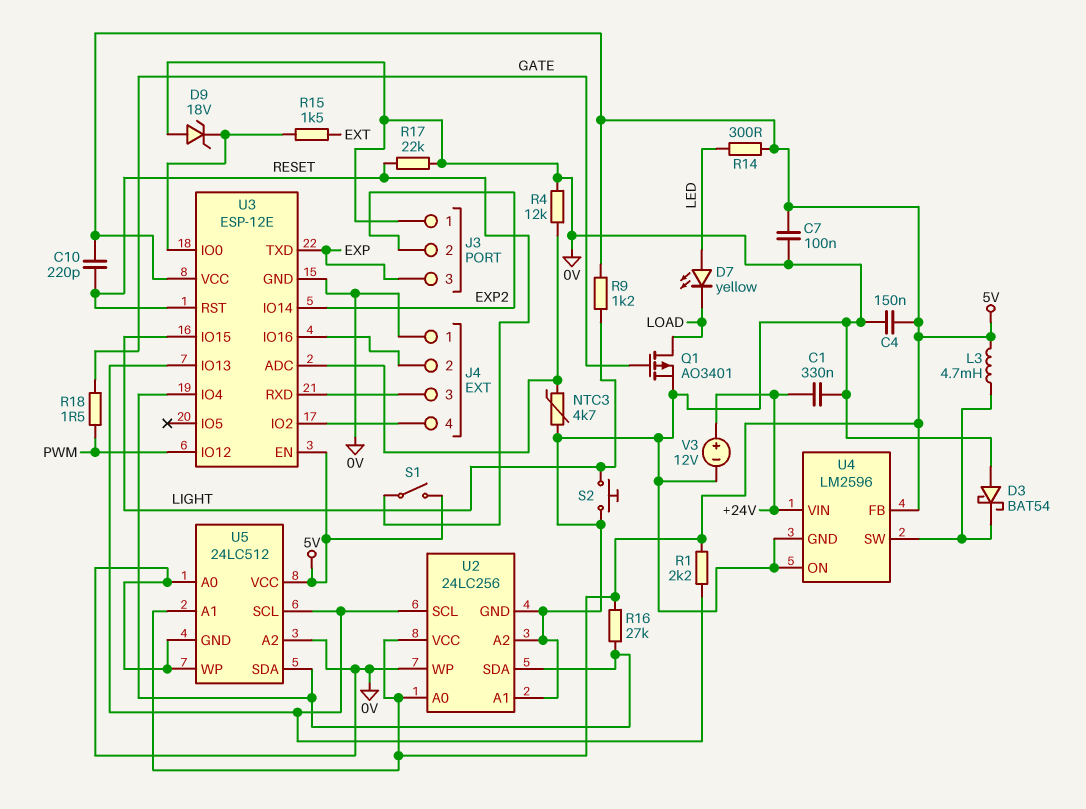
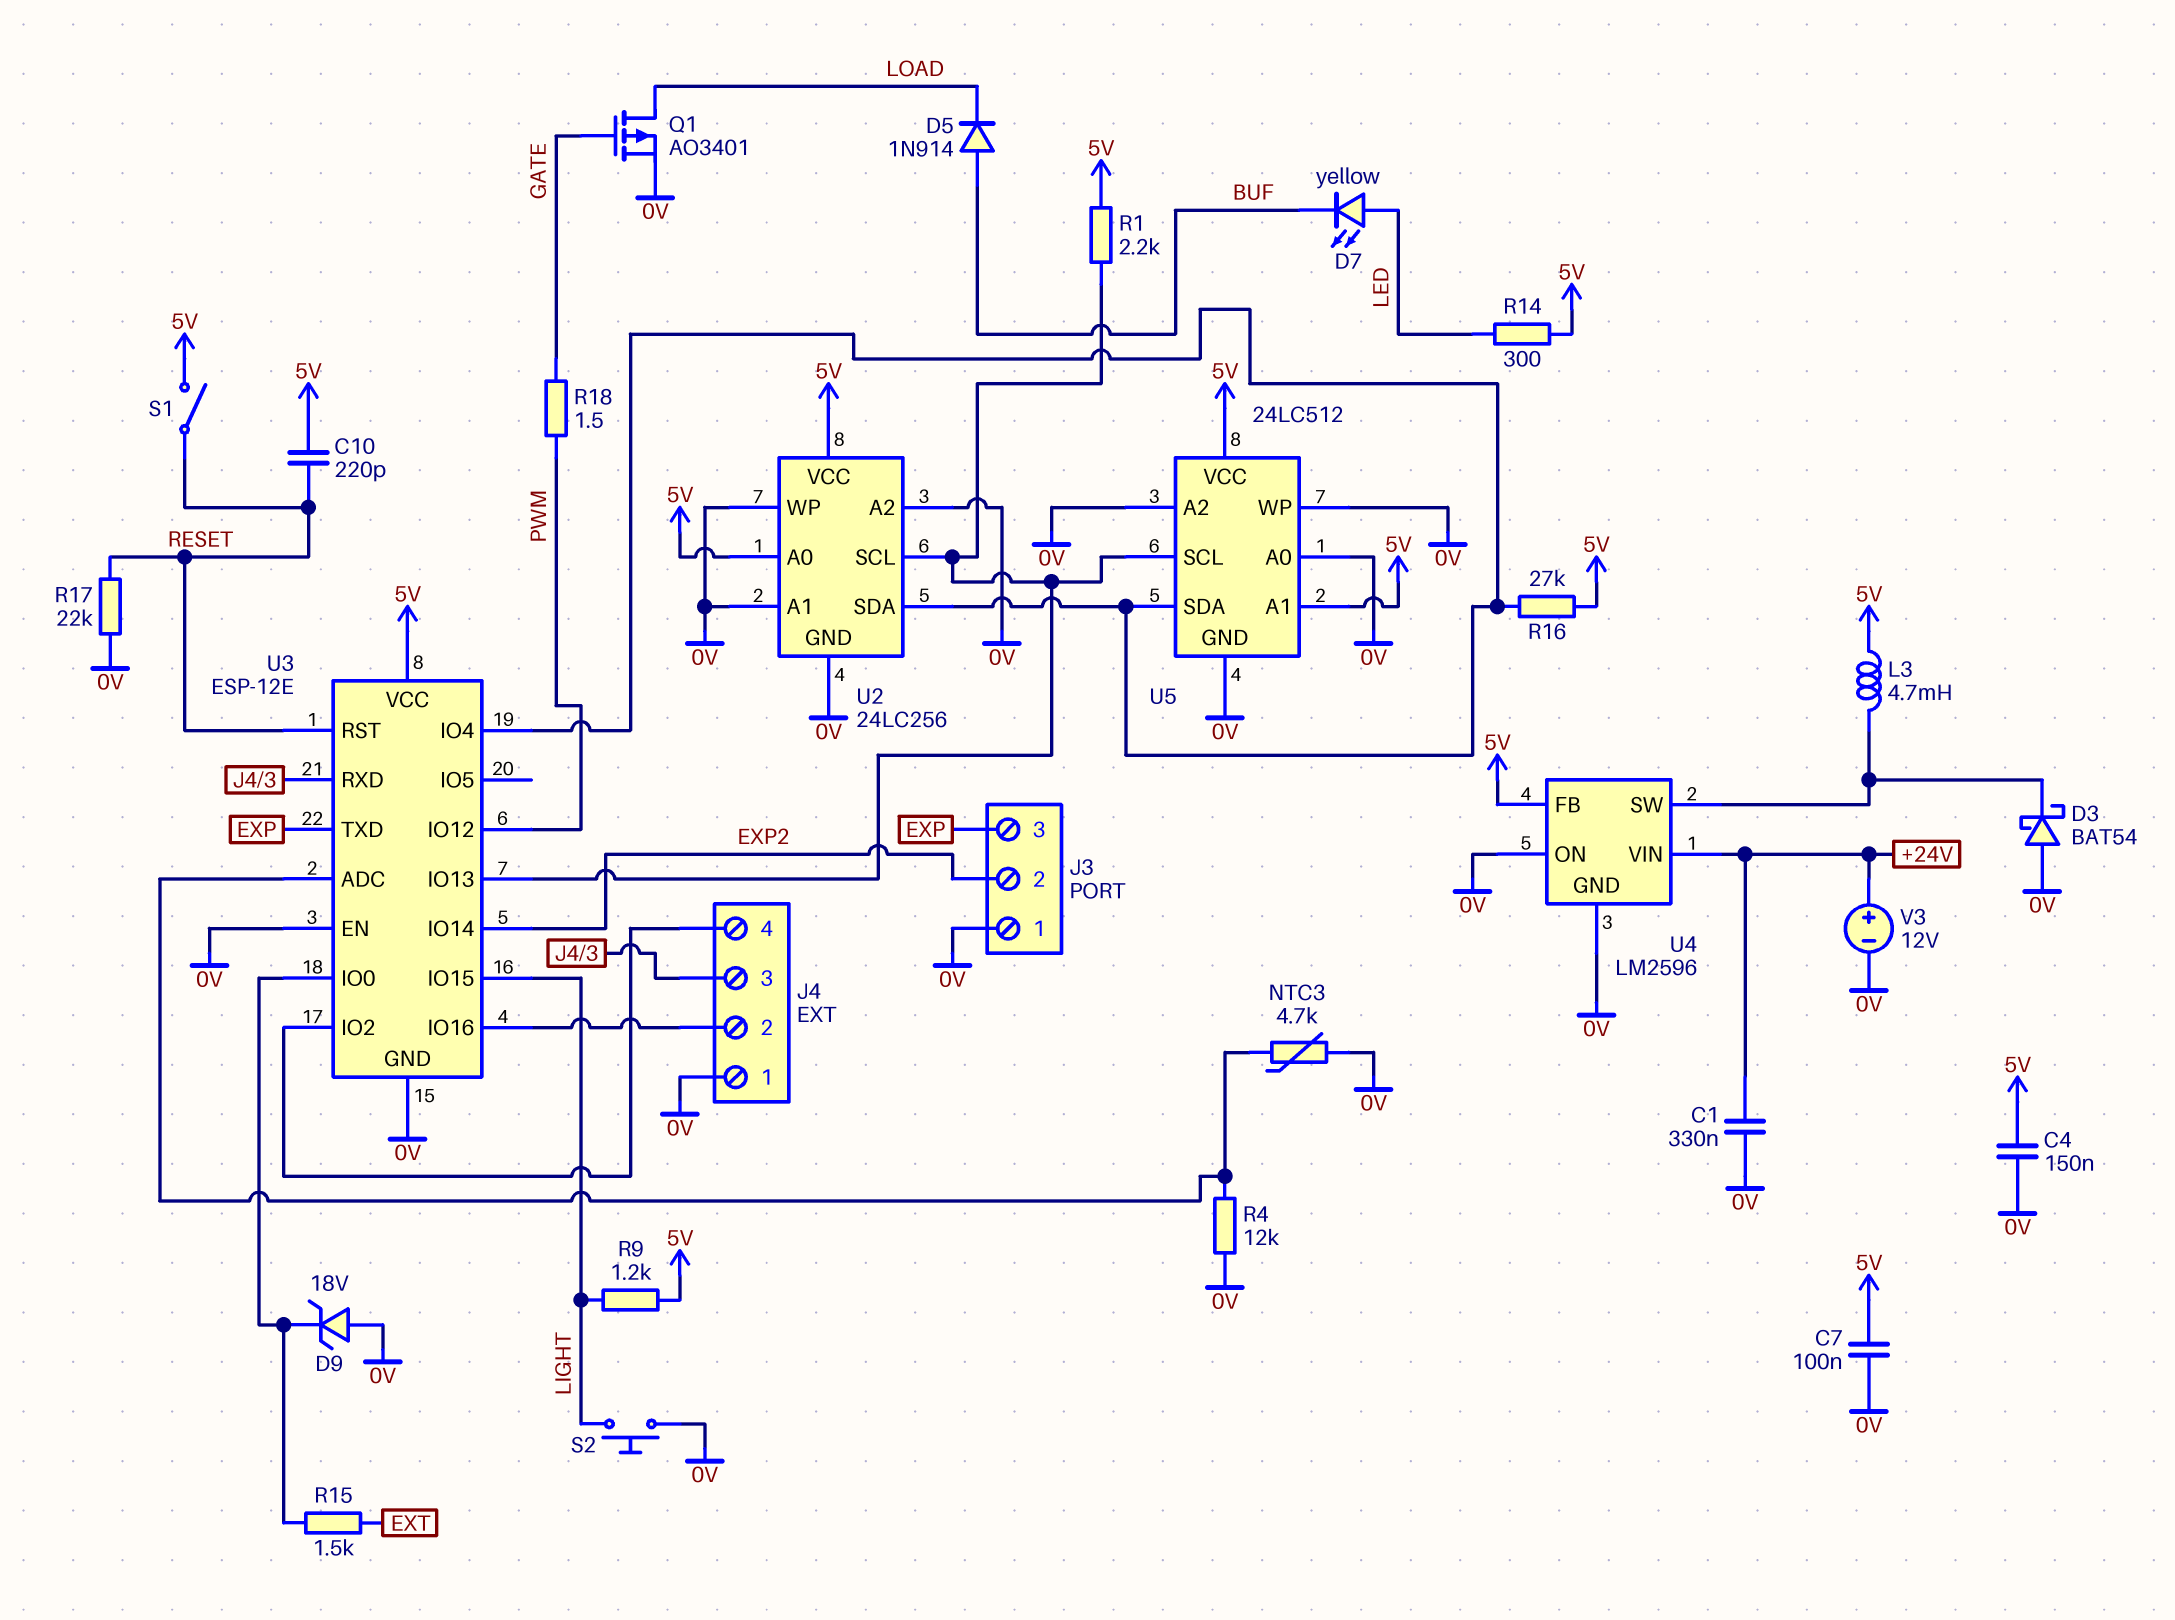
D5: none -> diode 1N914 (A BUF, K LOAD)
D7: LED yellow (A LED, K LOAD) -> LED yellow (A LED, K BUF)
U3 pin EN: 5V -> 0V

